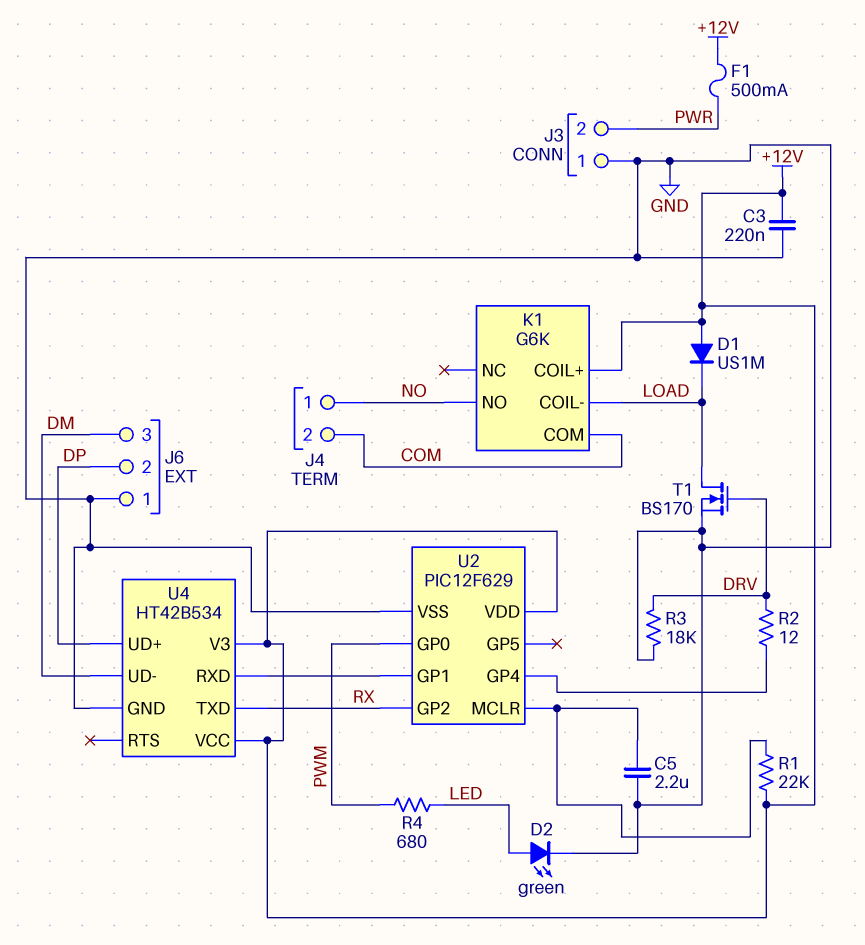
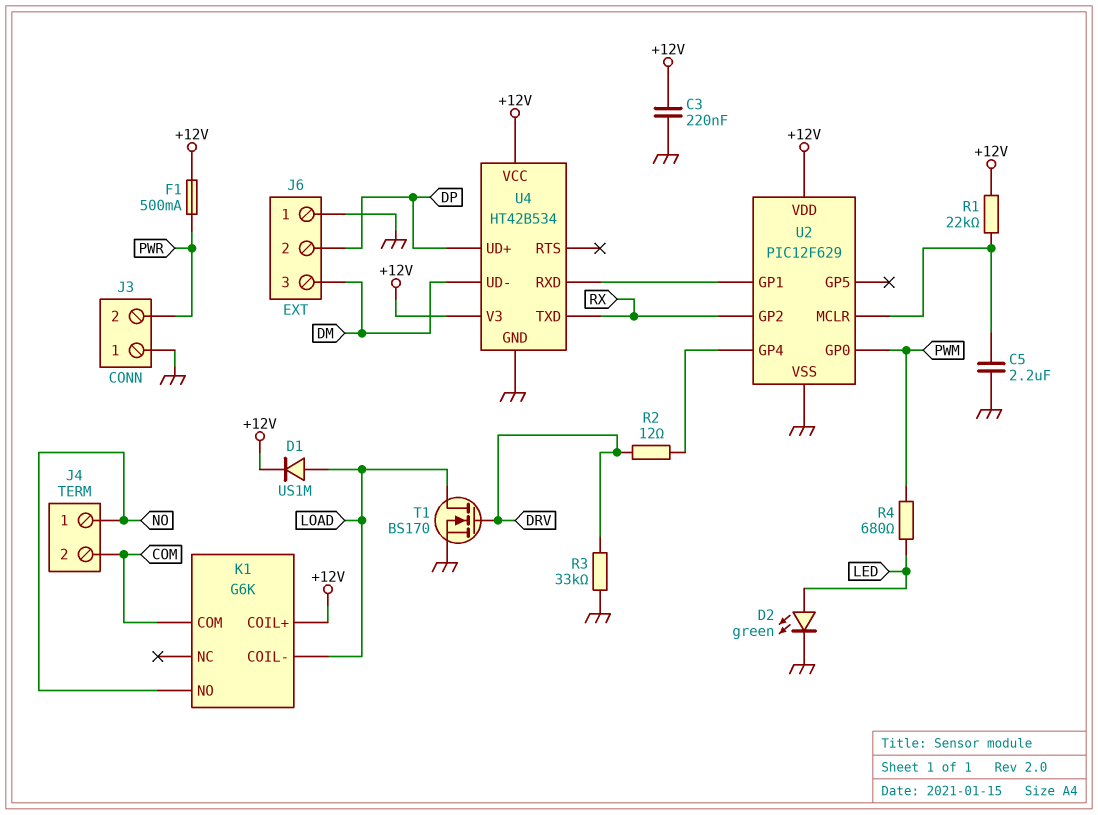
D1: diode US1M (A +12V, K LOAD) -> diode US1M (A LOAD, K +12V)
R3: 18k (DRV, GND) -> 33k (DRV, GND)

